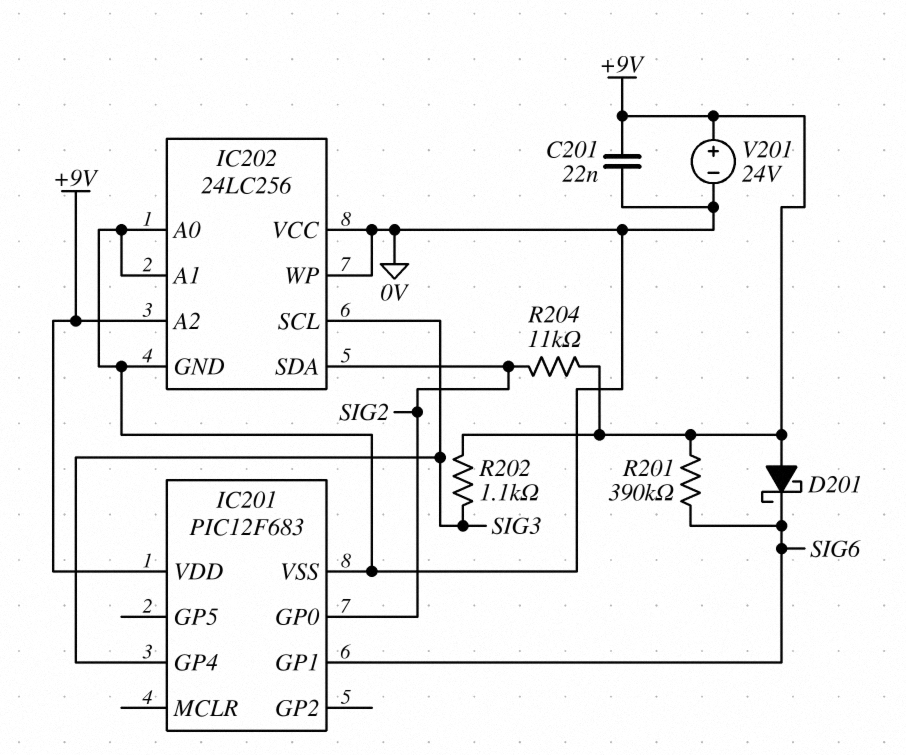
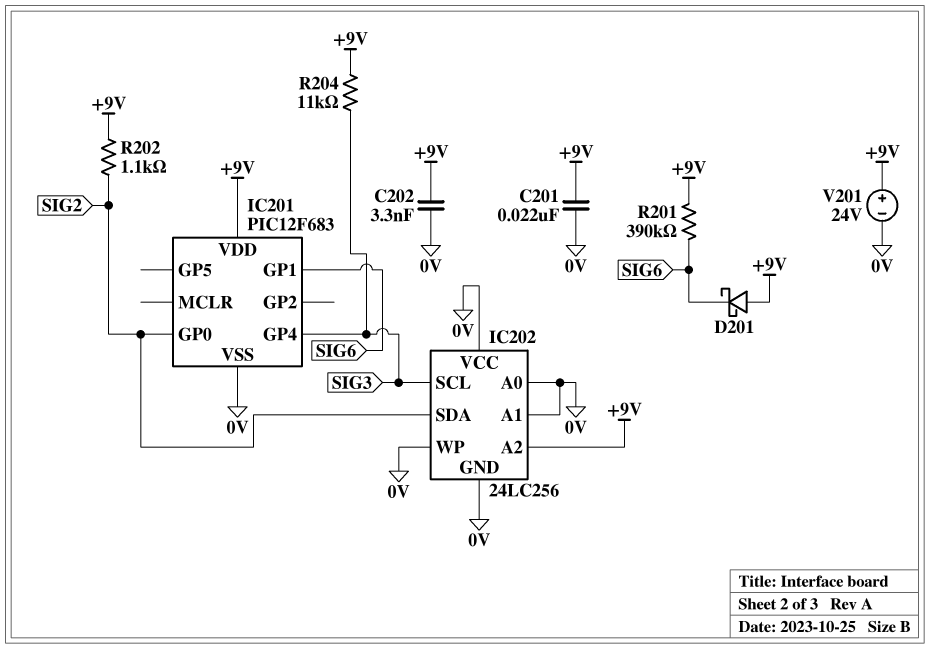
C202: none -> 3.3nF (+9V, 0V)
R202: 1.1k (+9V, SIG3) -> 1.1k (+9V, SIG2)
R204: 11k (+9V, SIG2) -> 11k (+9V, SIG3)

